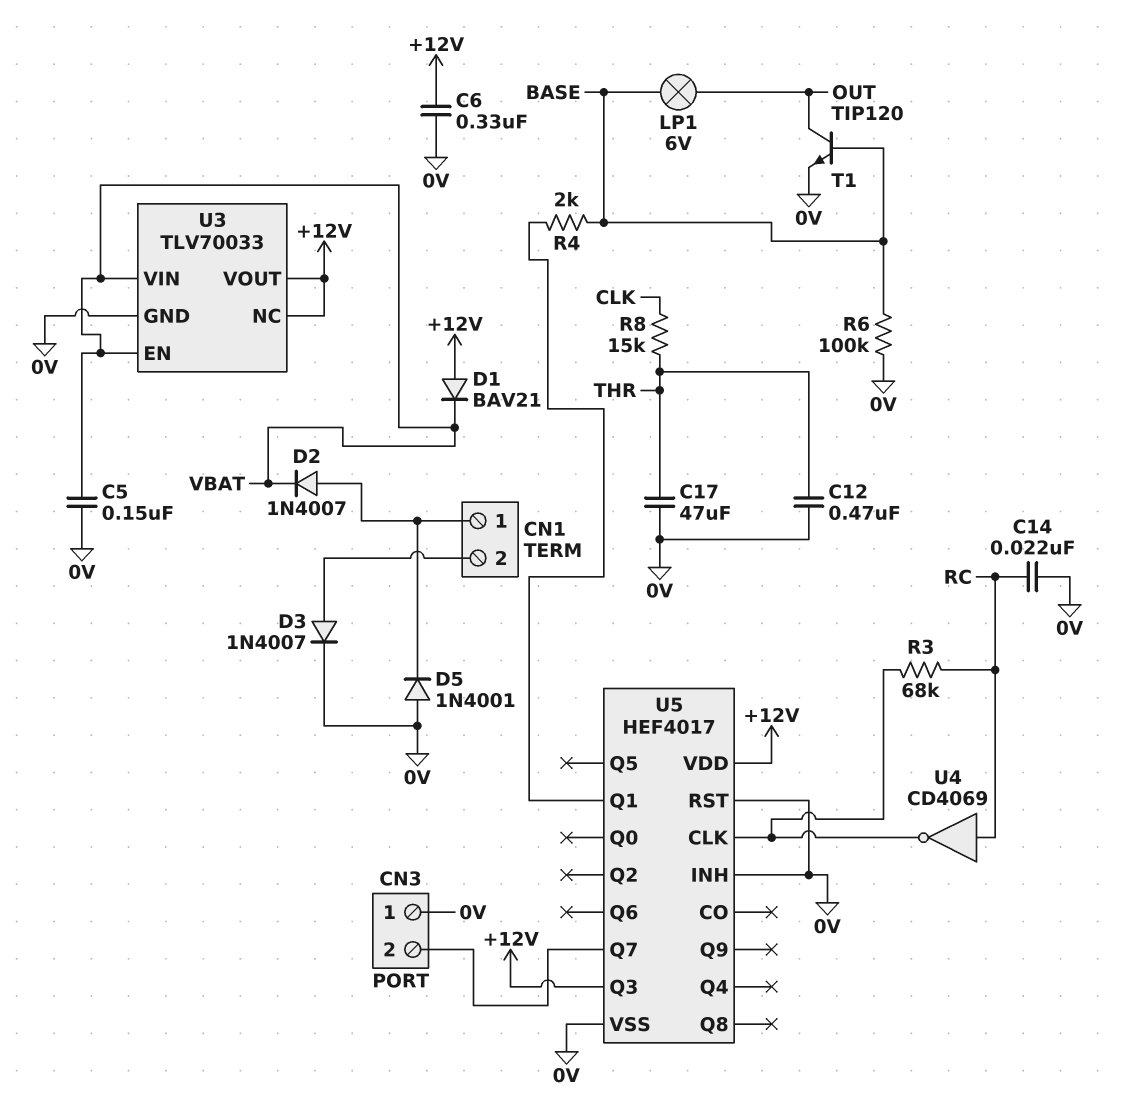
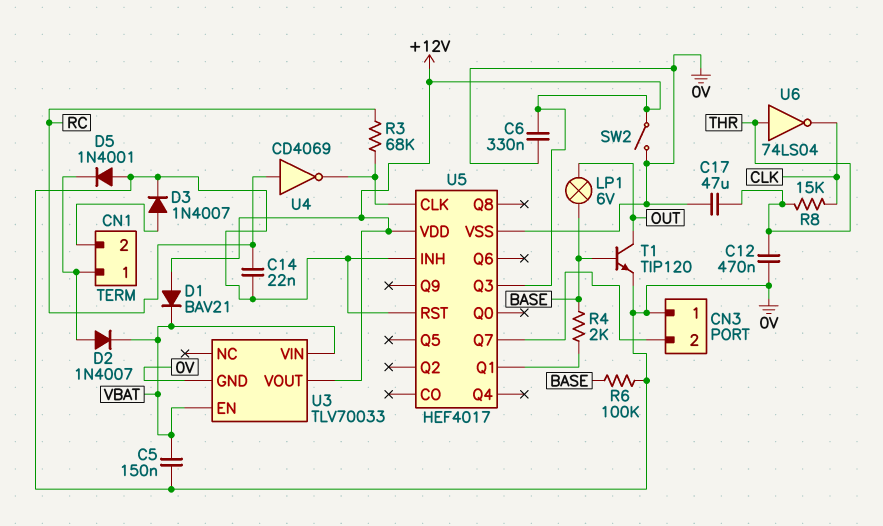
SW2: none -> switch (+12V, 0V)
U3 pin NC: +12V -> none
U6: none -> NOT 74LS04 (in THR, out CLK)

